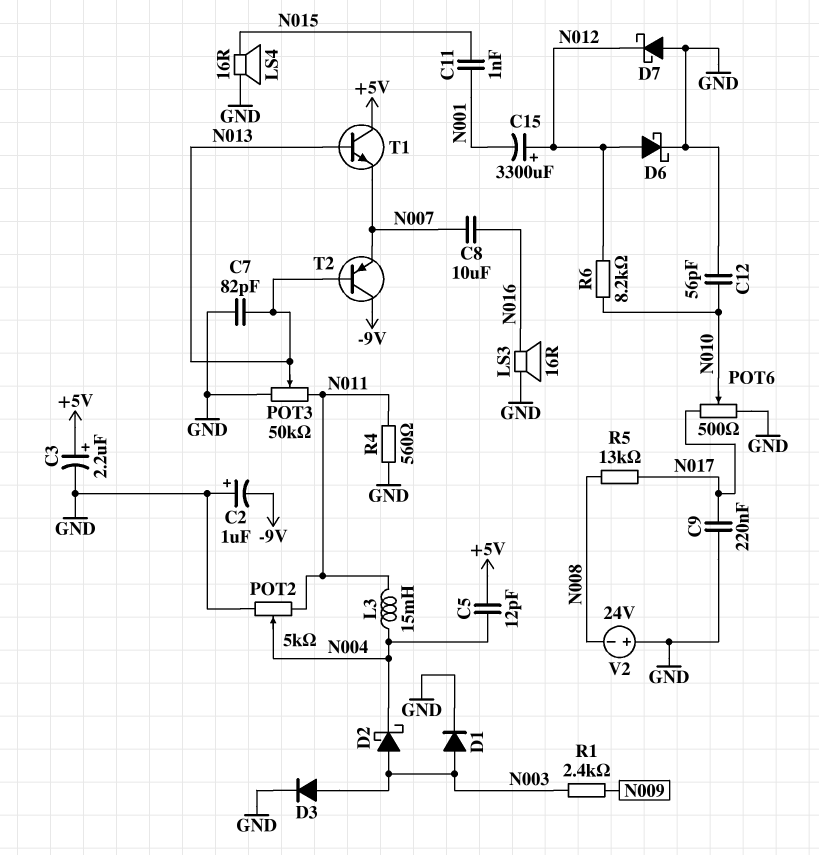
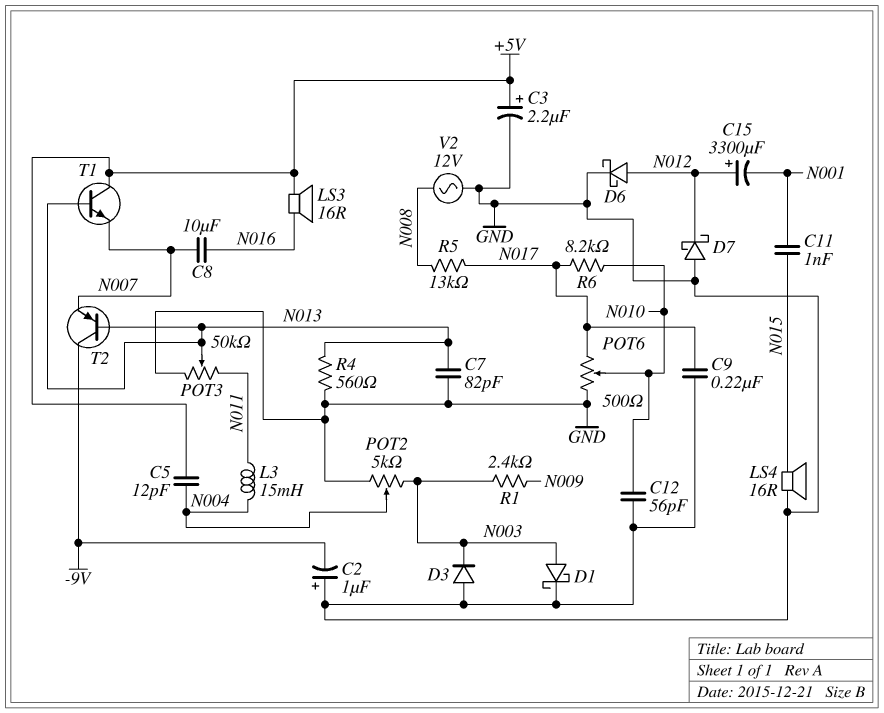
D1: diode (A N003, K GND) -> schottky (A N003, K GND)
D2: schottky (A N003, K N004) -> none
D3: diode (A N003, K GND) -> diode (A GND, K N003)
LS3: speaker 16R (GND, N016) -> speaker 16R (+5V, N016)
POT2: 5k (GND, N011, wiper N004) -> 5k (GND, N003, wiper N004)
R4: 560 (GND, N011) -> 560 (GND, N013)
R6: 8.2k (N010, N012) -> 8.2k (N010, N017)
V2: 24V (plus GND, minus N008) -> AC 12V (GND, N008)

